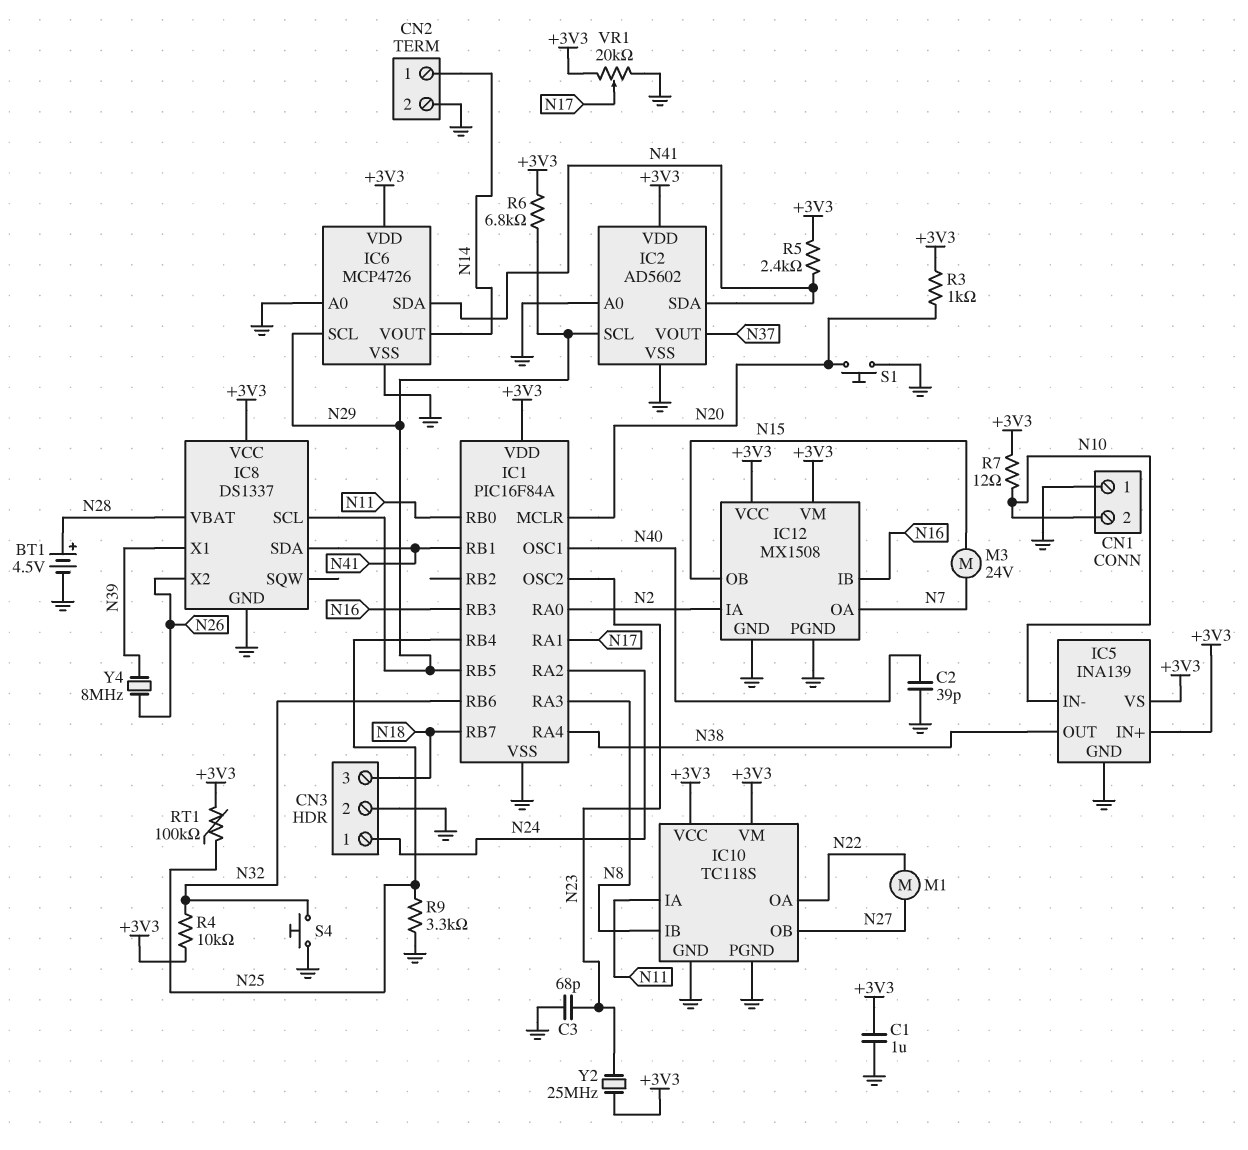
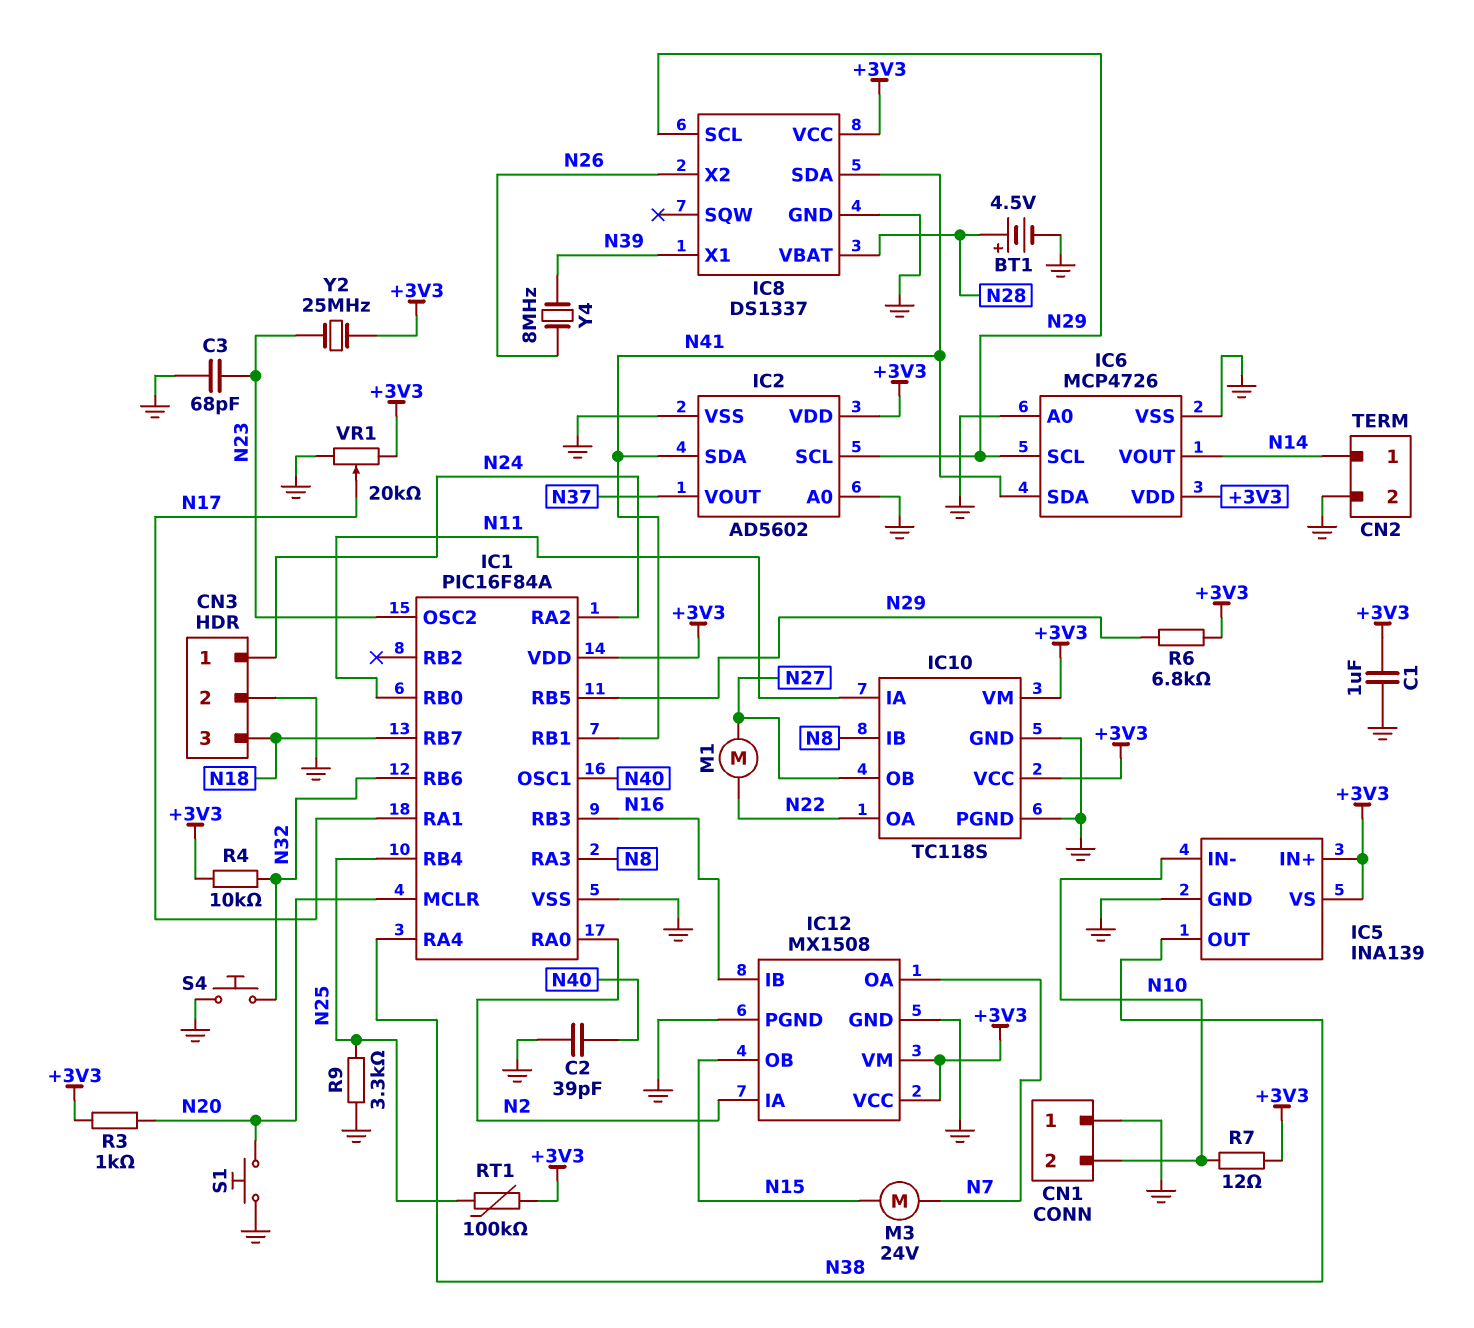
R5: 2.4k (+3V3, N41) -> none

